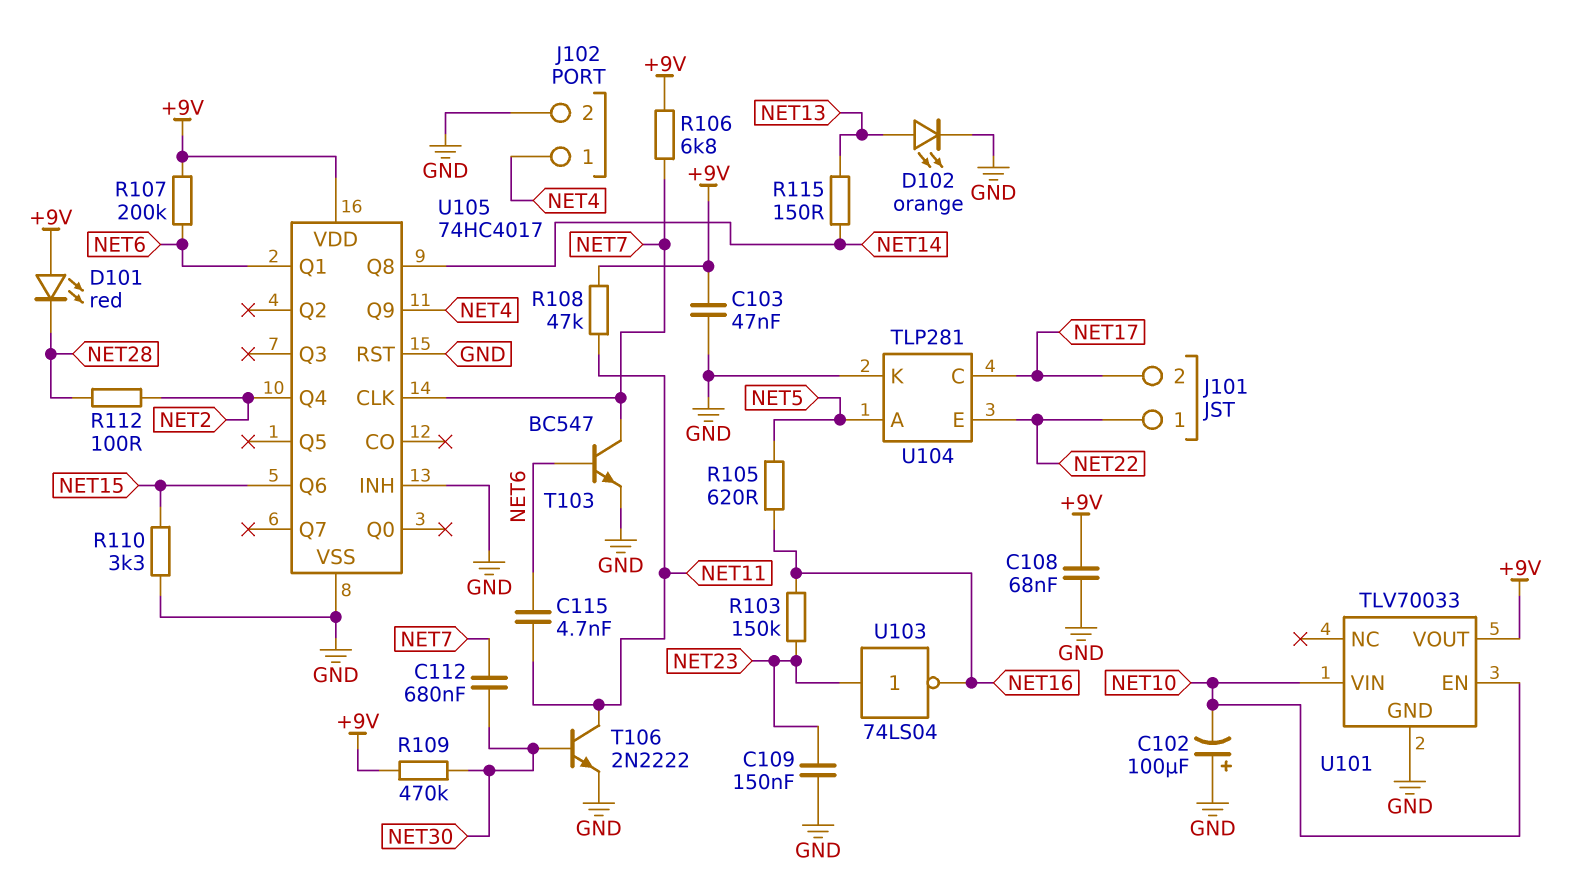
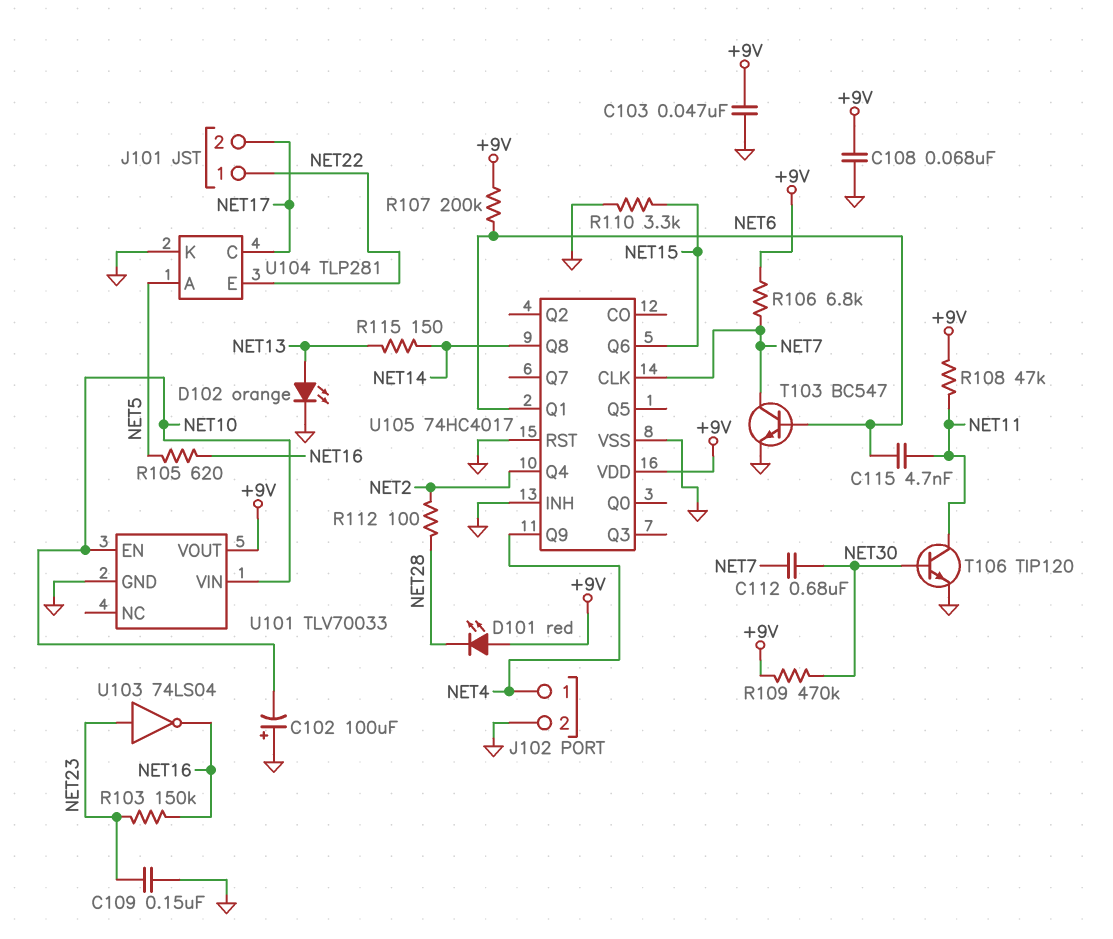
T106: NPN 2N2222 (B NET30, C NET11, E GND) -> NPN TIP120 (B NET30, C NET11, E GND)

